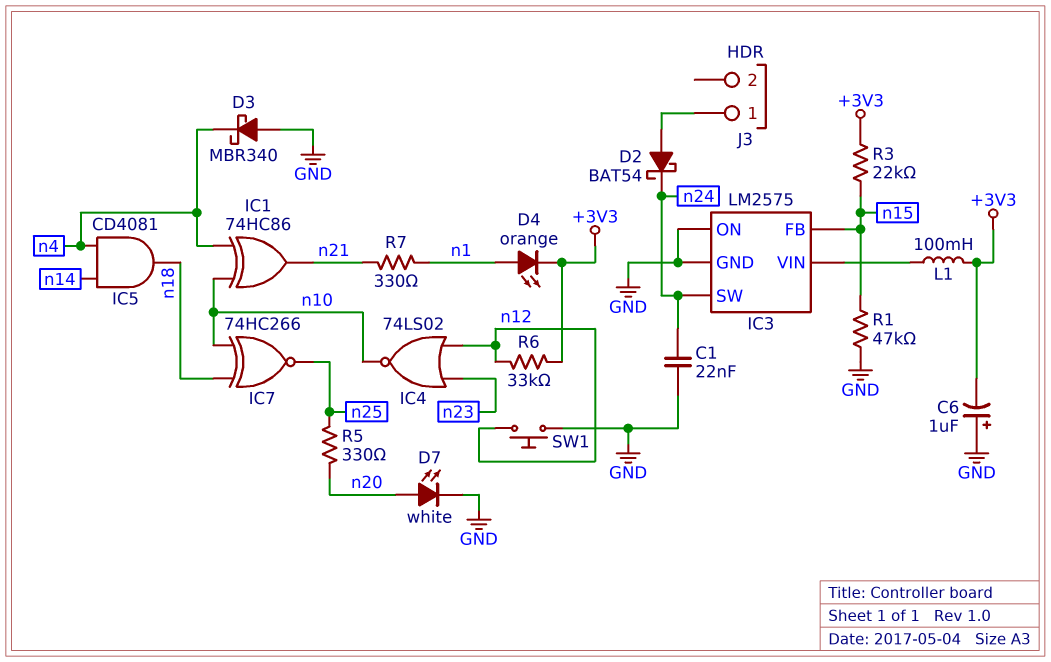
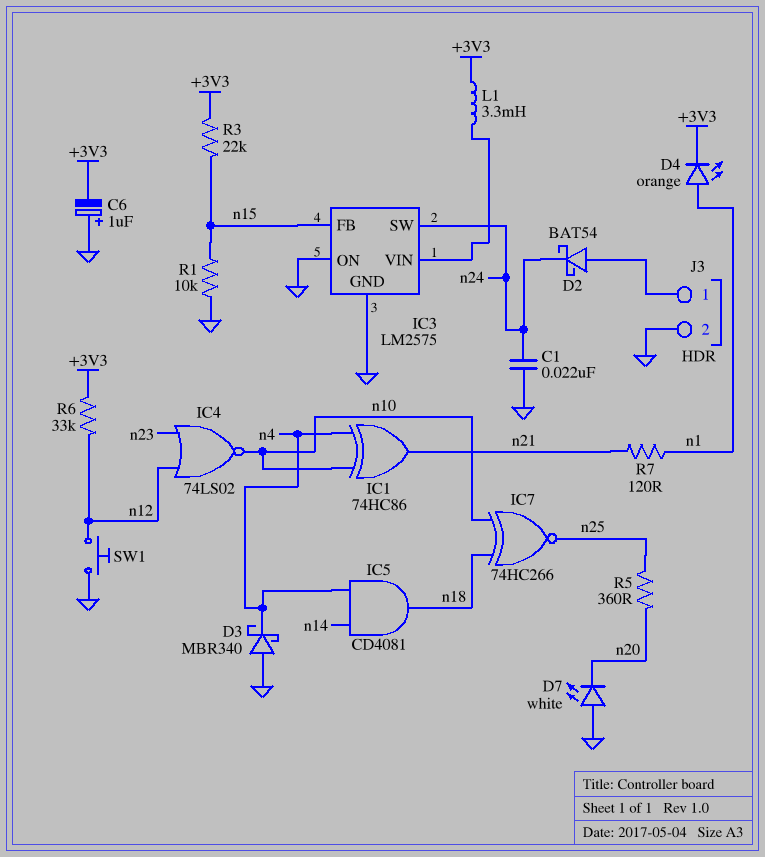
D7: LED white (A n20, K GND) -> LED white (A GND, K n20)
J3 pin 2: none -> GND
L1: 100mH (+3V3, IC3/VIN) -> 3.3mH (+3V3, IC3/VIN)
R1: 47k (GND, n15) -> 10k (GND, n15)
R5: 330 (n20, n25) -> 360 (n20, n25)
R7: 330 (n1, n21) -> 120 (n1, n21)

